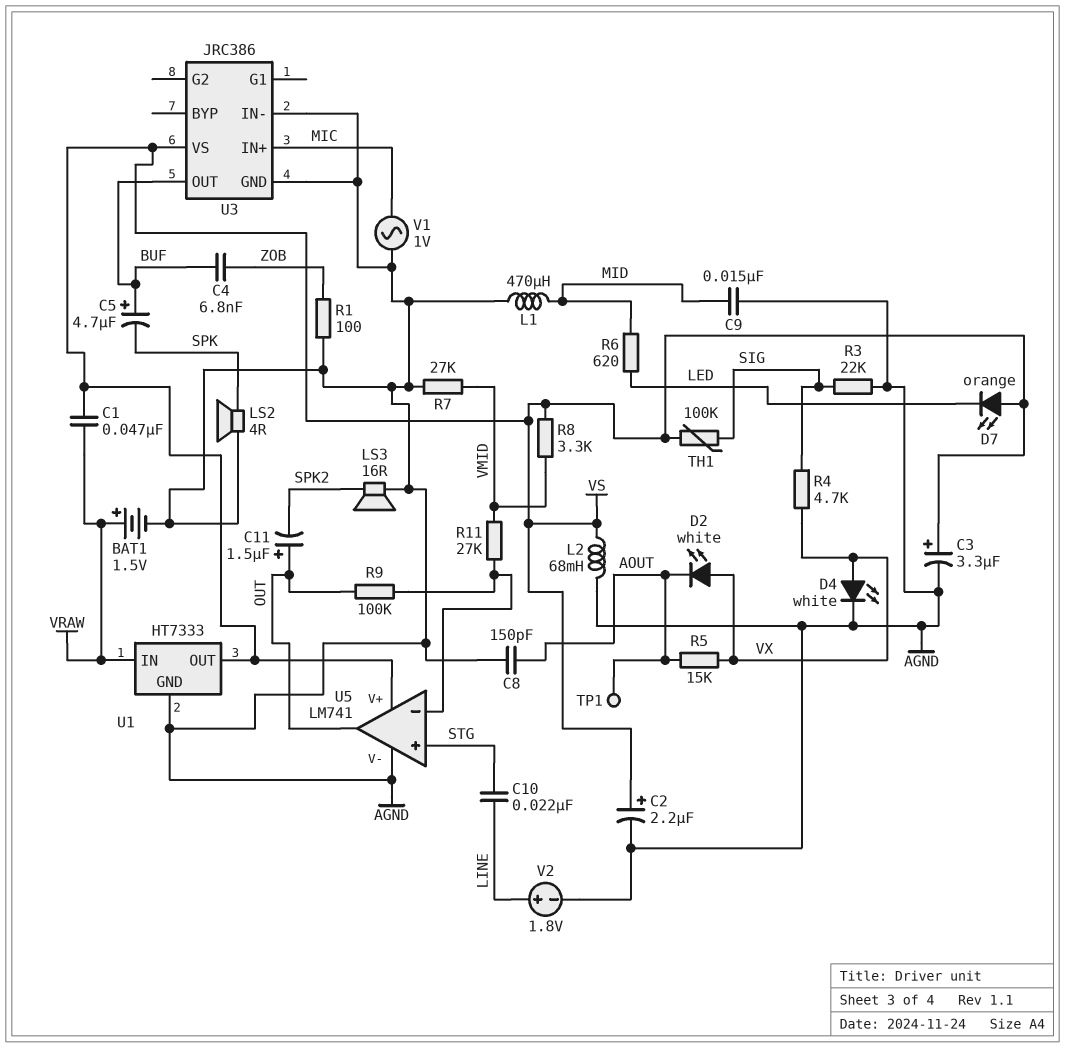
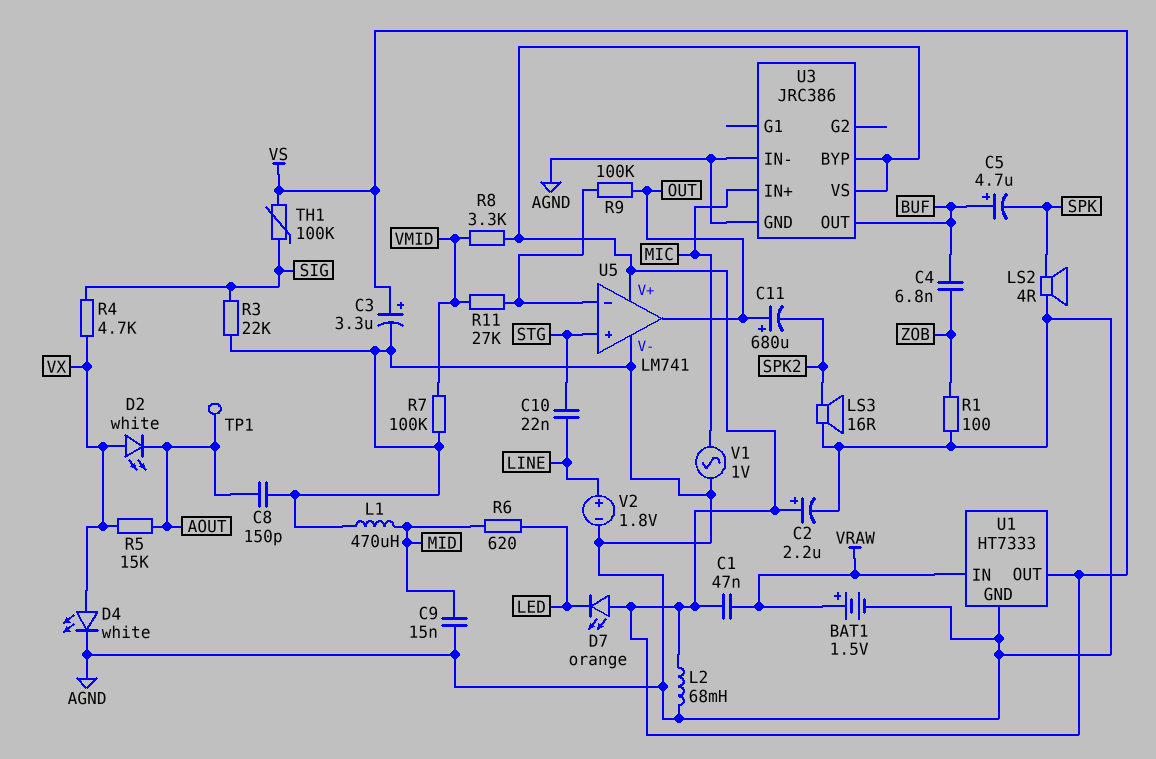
C11: 1.5uF (plus OUT, minus SPK2) -> 680uF (plus OUT, minus SPK2)
R7: 27k (AGND, VMID) -> 100k (AGND, VMID)
U3 pin BYP: none -> VS

